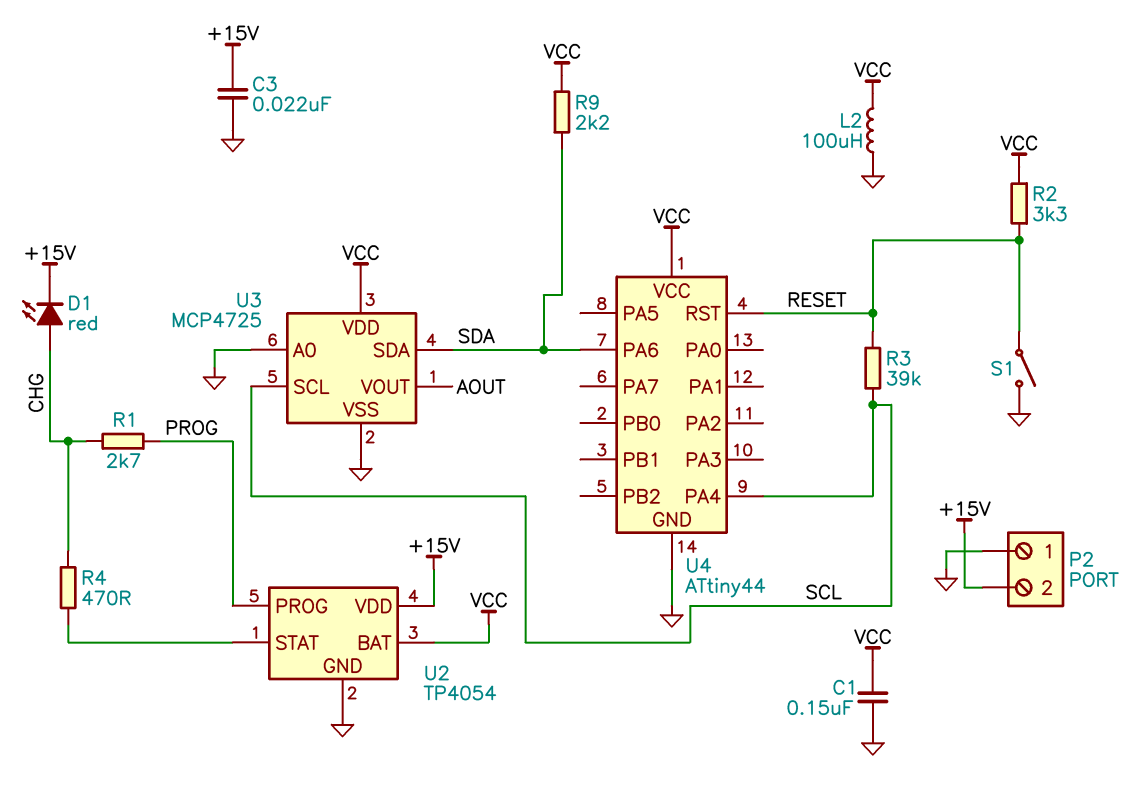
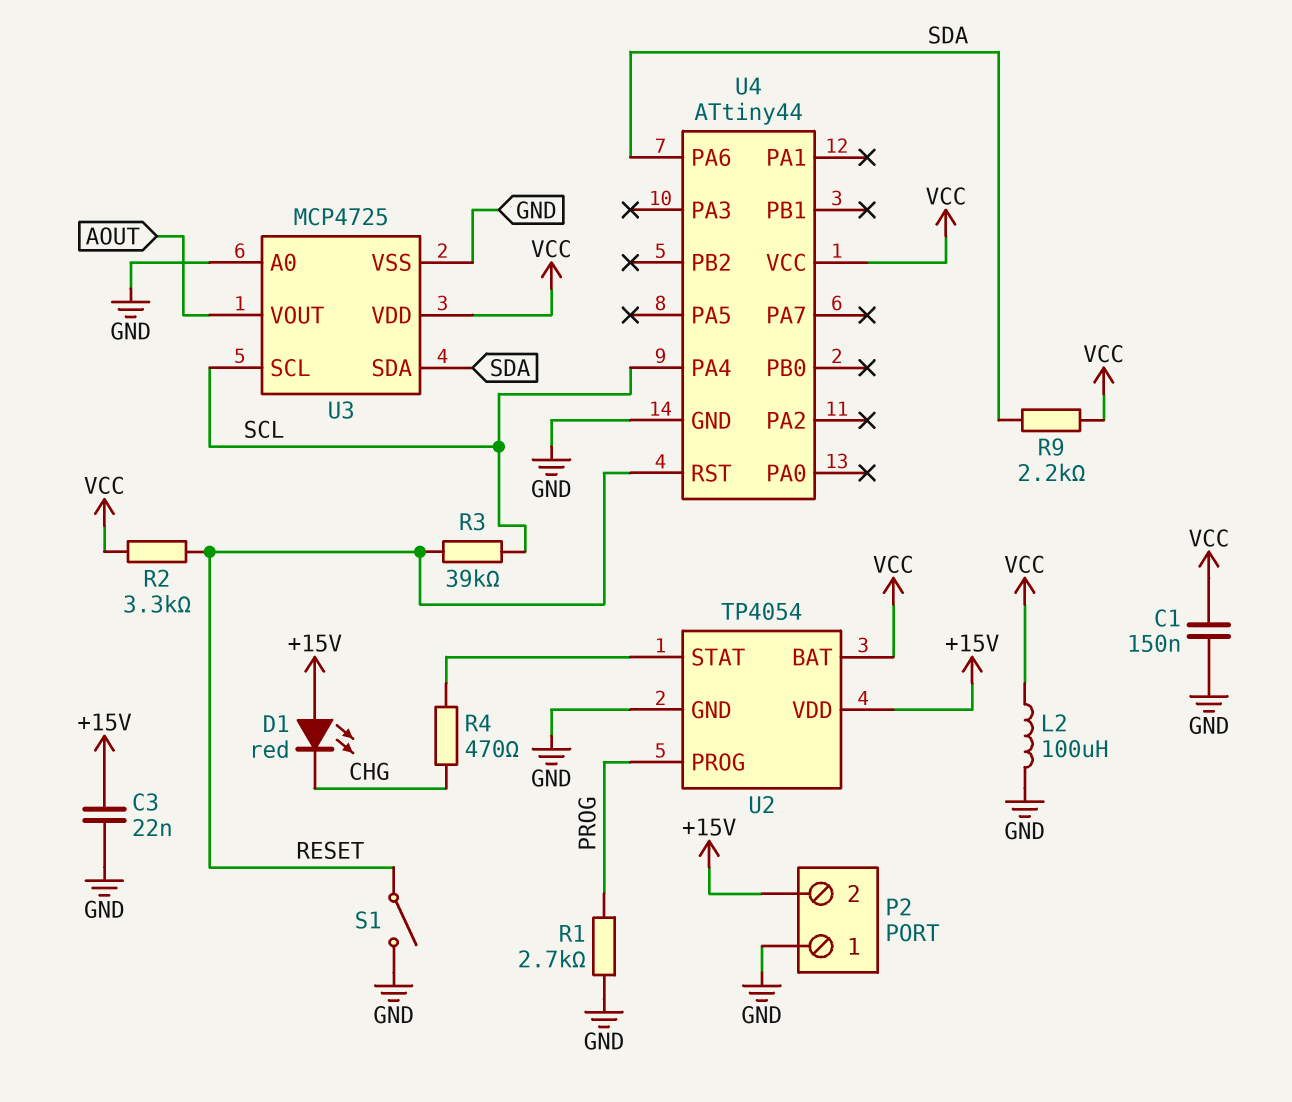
D1: LED red (A CHG, K +15V) -> LED red (A +15V, K CHG)
R1: 2.7k (CHG, PROG) -> 2.7k (GND, PROG)

